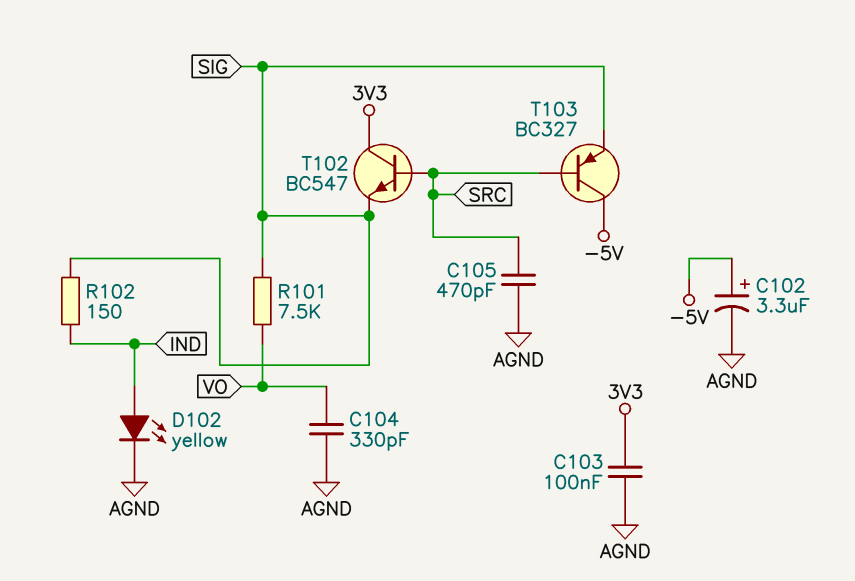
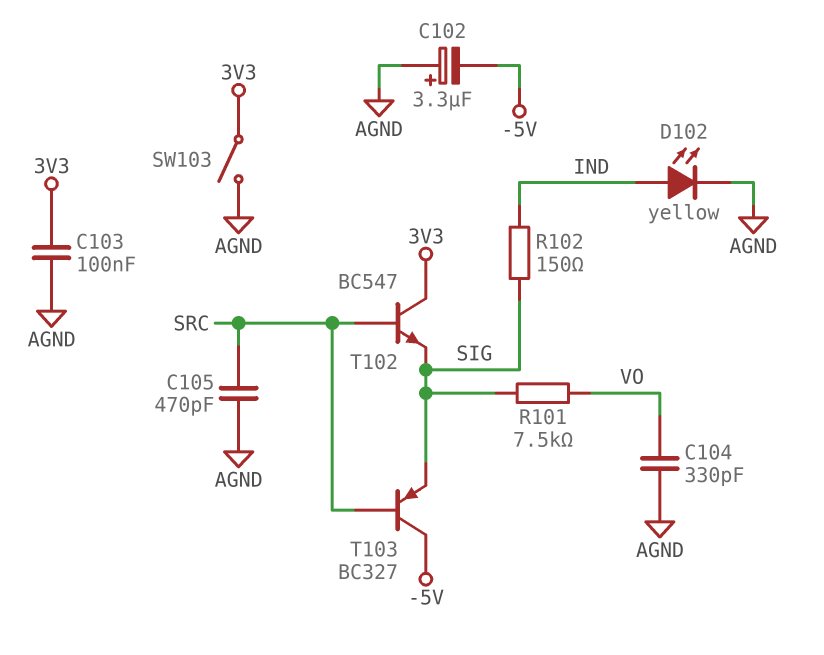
C102: 3.3uF (plus -5V, minus AGND) -> 3.3uF (plus AGND, minus -5V)
SW103: none -> switch (3V3, AGND)

